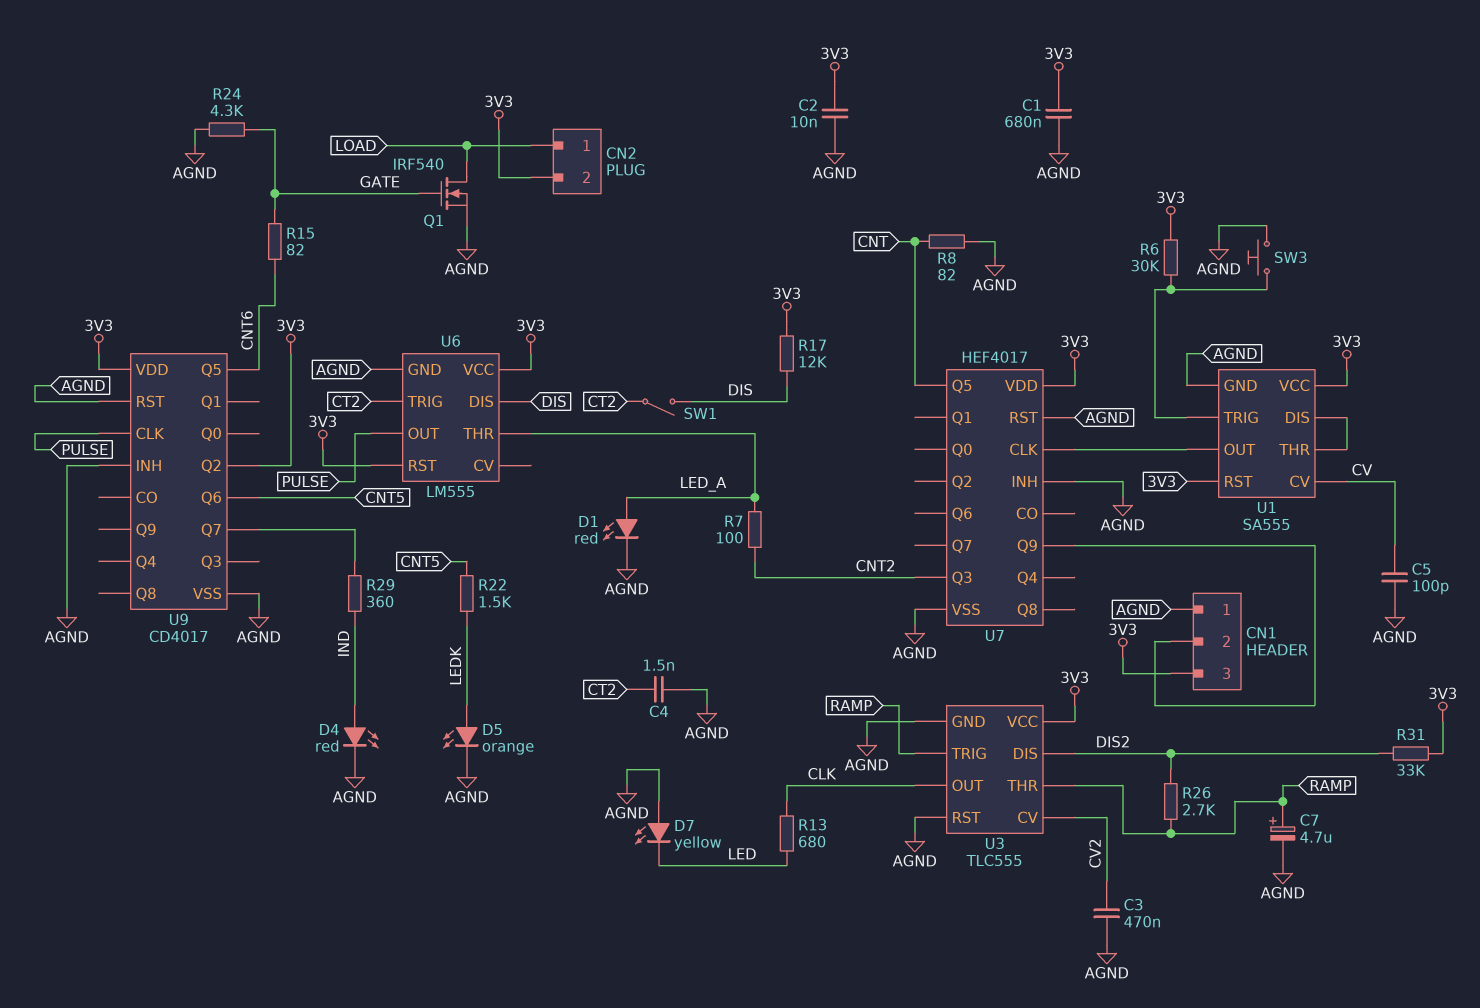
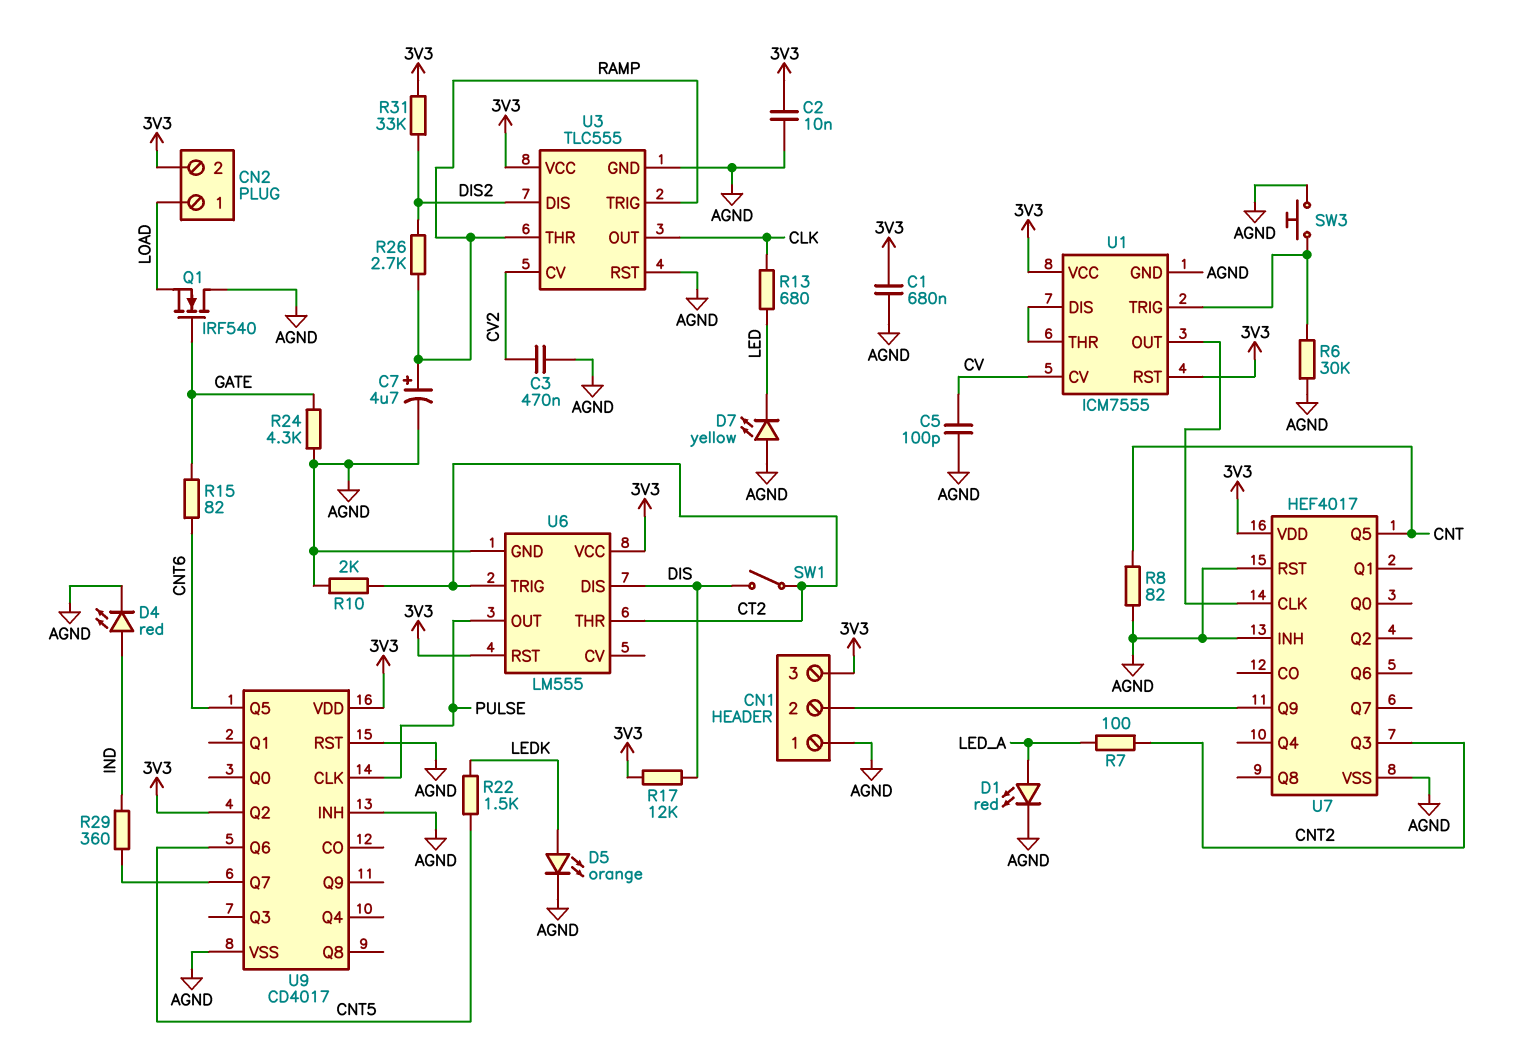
C4: 1.5nF (AGND, CT2) -> none
Q1: NMOS IRF540 (G GATE, D LOAD, S AGND) -> NMOS IRF540 (G GATE, D AGND, S LOAD)
R6: 30k (3V3, U1/TRIG) -> 30k (AGND, U1/TRIG)
R10: none -> 2k (AGND, CT2)
U1: SA555 -> ICM7555
U6 pin THR: LED_A -> CT2

